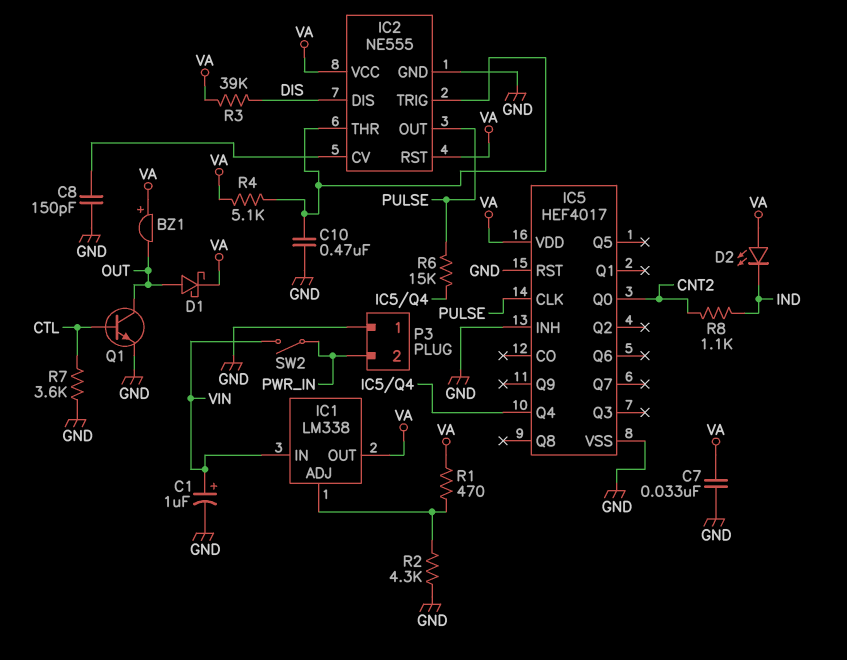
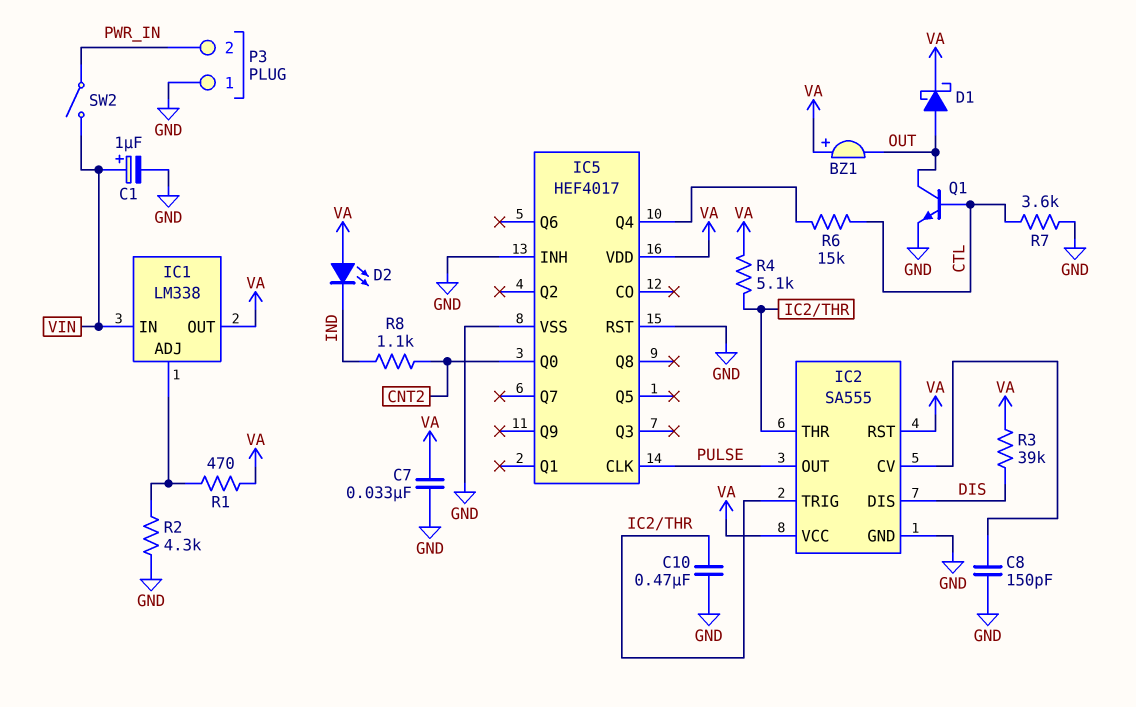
IC2: NE555 -> SA555
R6: 15k (IC5/Q4, PULSE) -> 15k (CTL, IC5/Q4)

